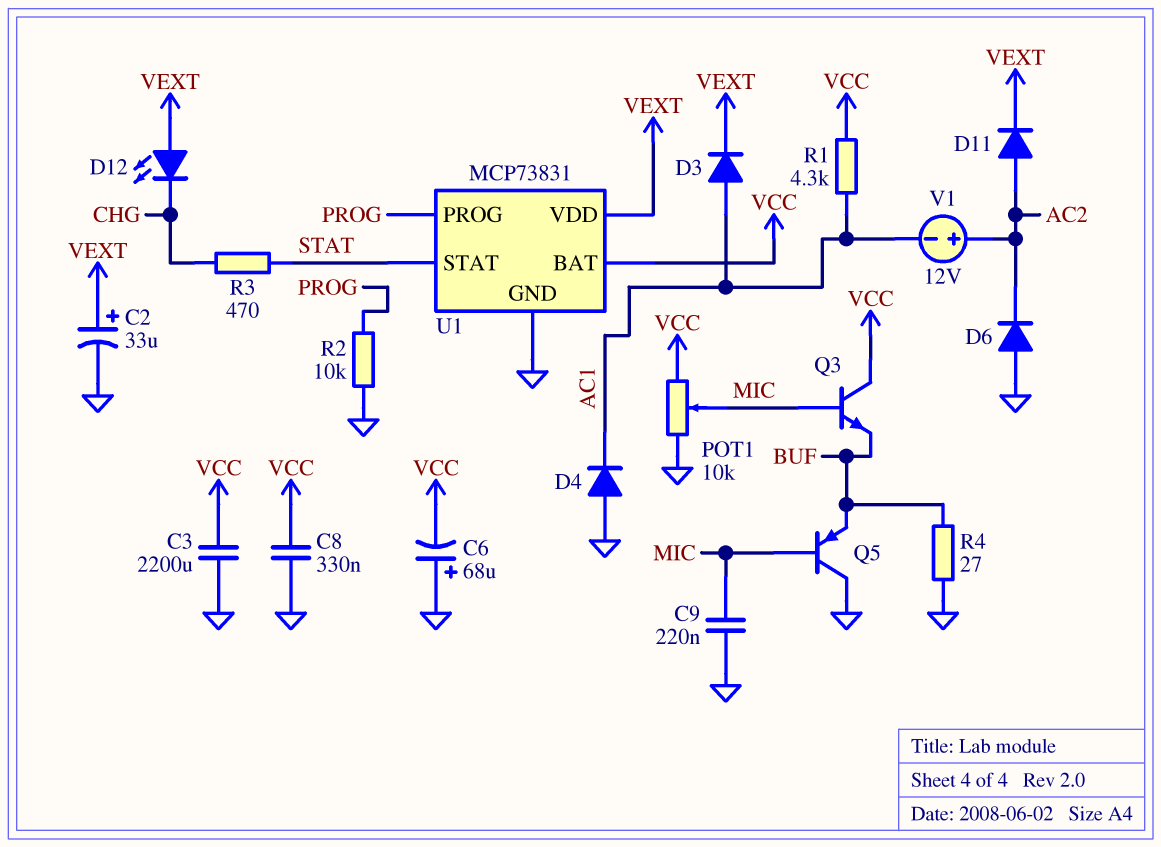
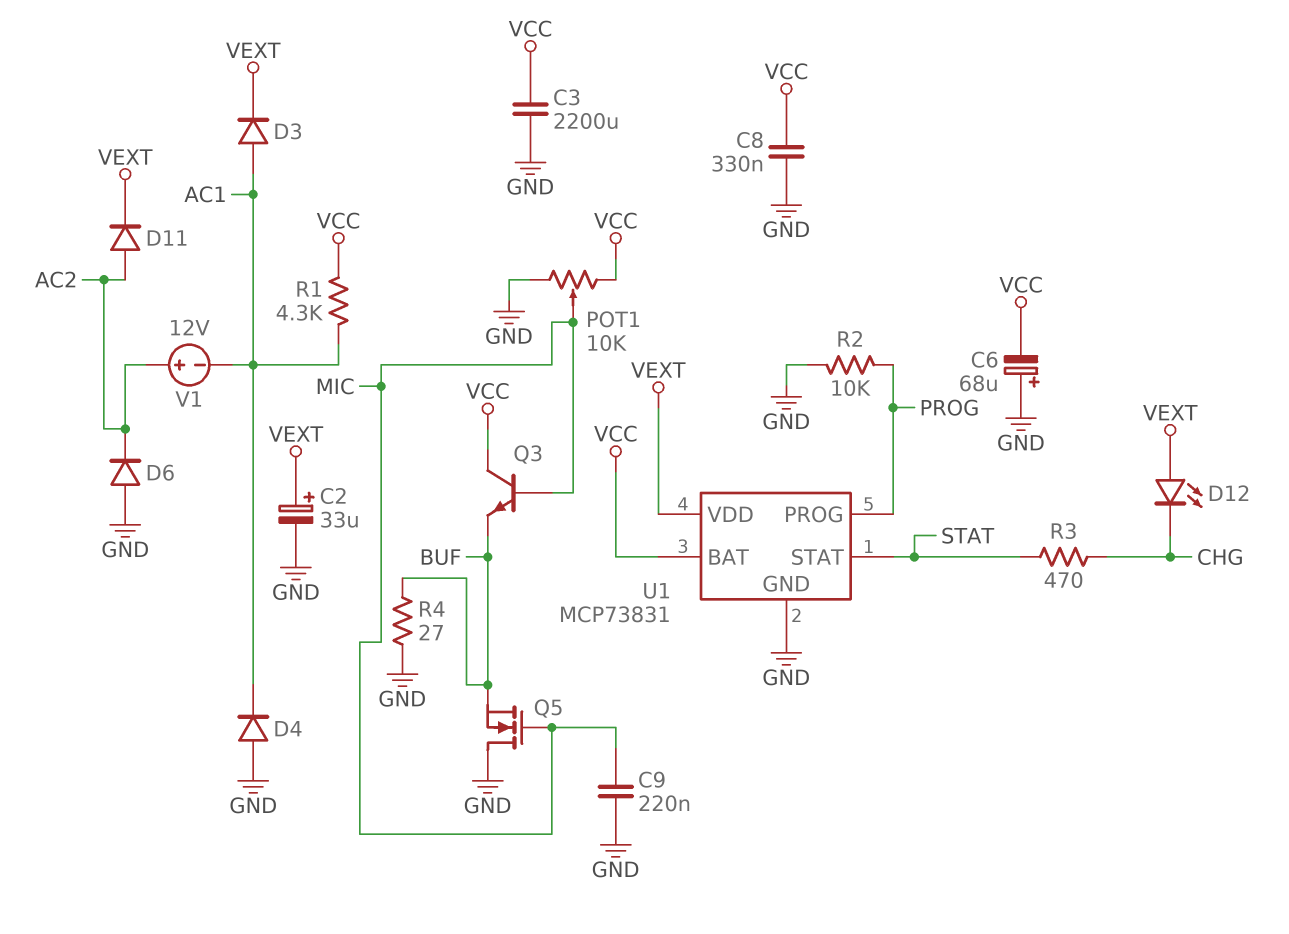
Q5: PNP (B MIC, C GND, E BUF) -> NMOS (G MIC, D GND, S BUF)

